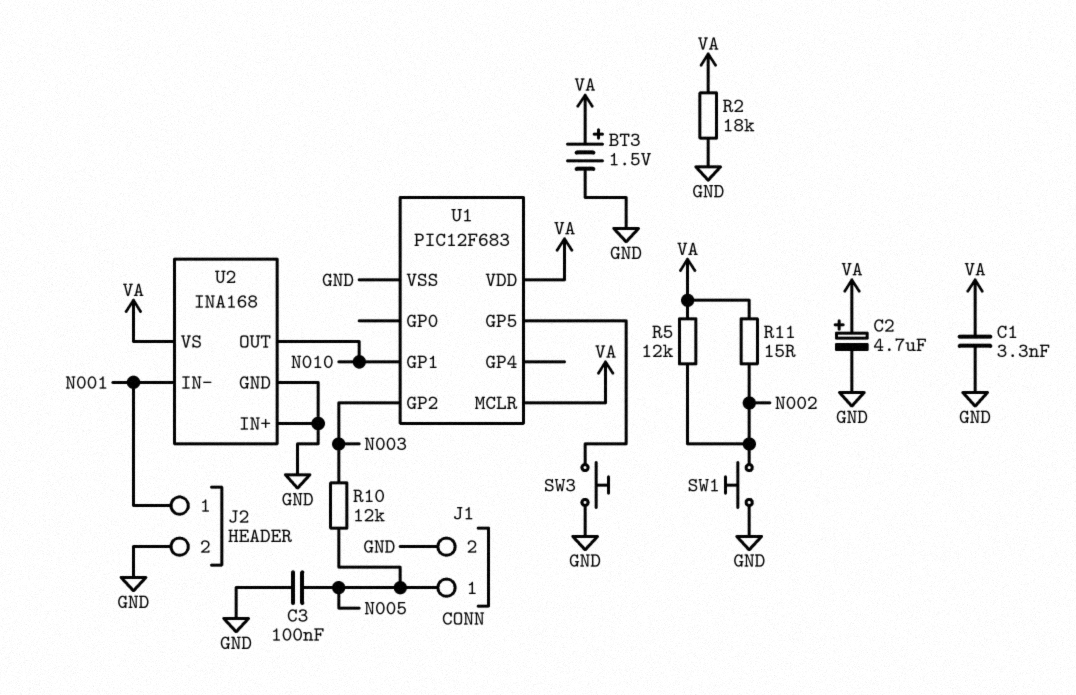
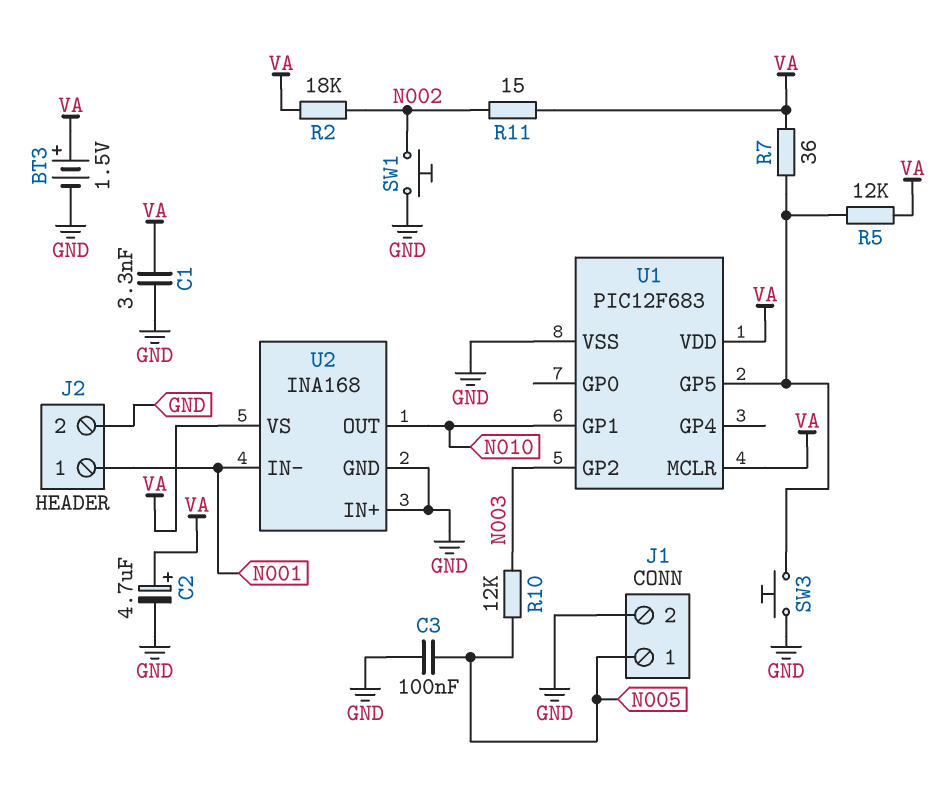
R2: 18k (GND, VA) -> 18k (N002, VA)
R5: 12k (N002, VA) -> 12k (U1/GP5, VA)
R7: none -> 36 (U1/GP5, VA)

